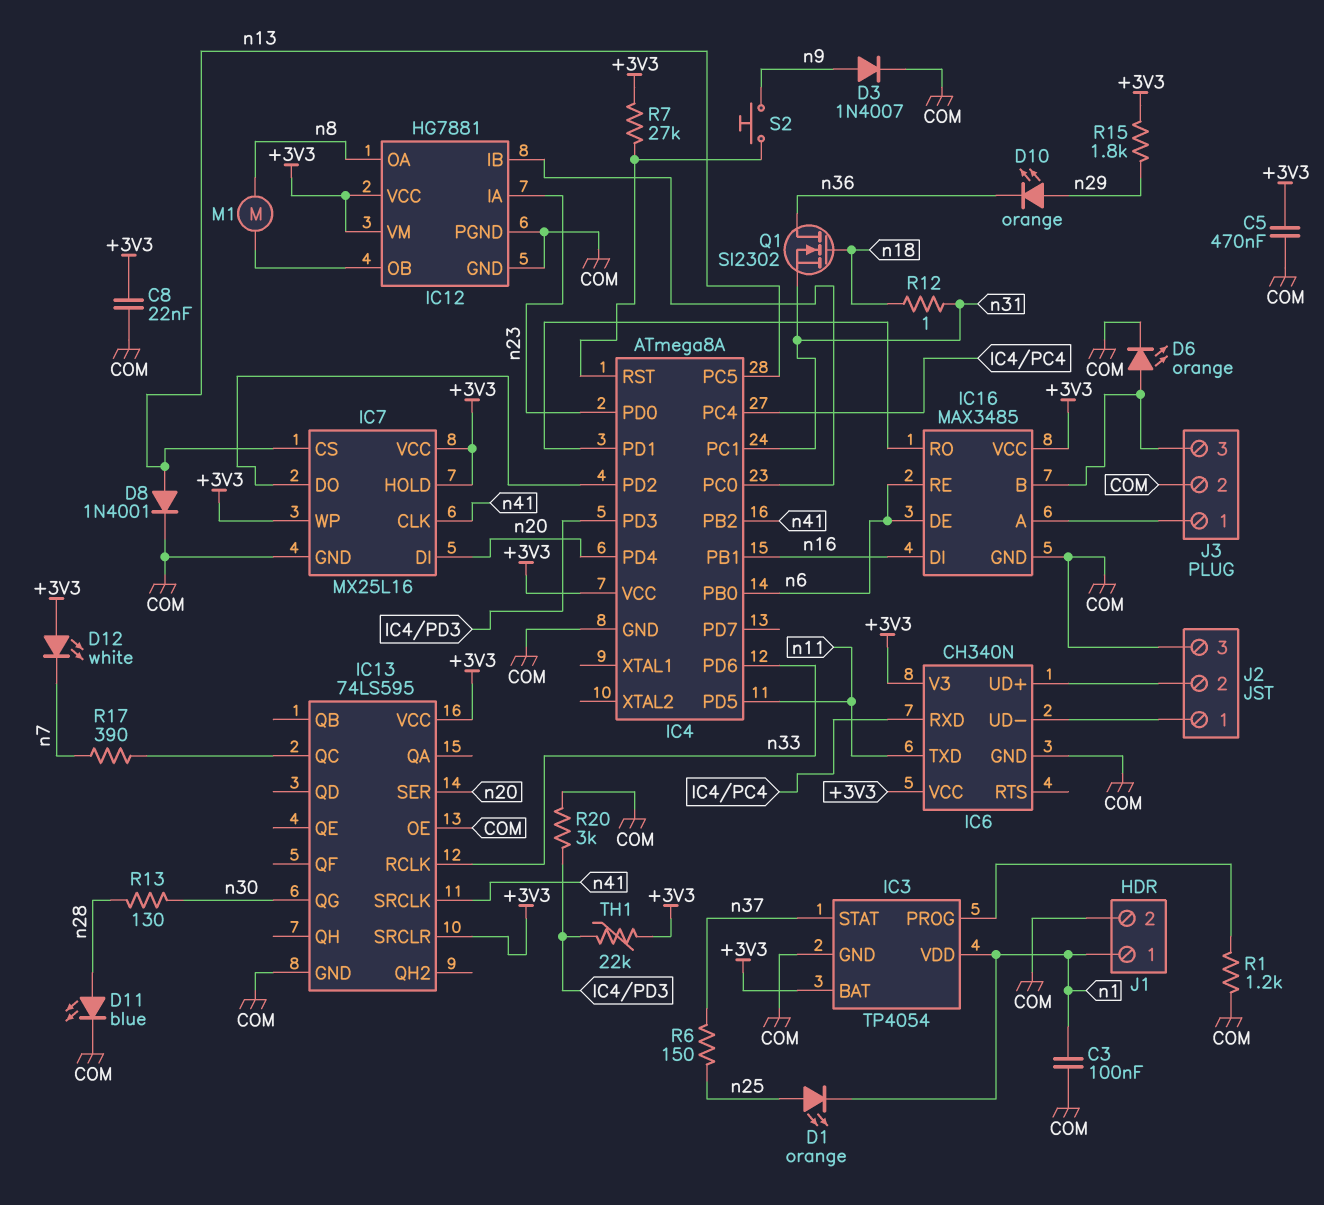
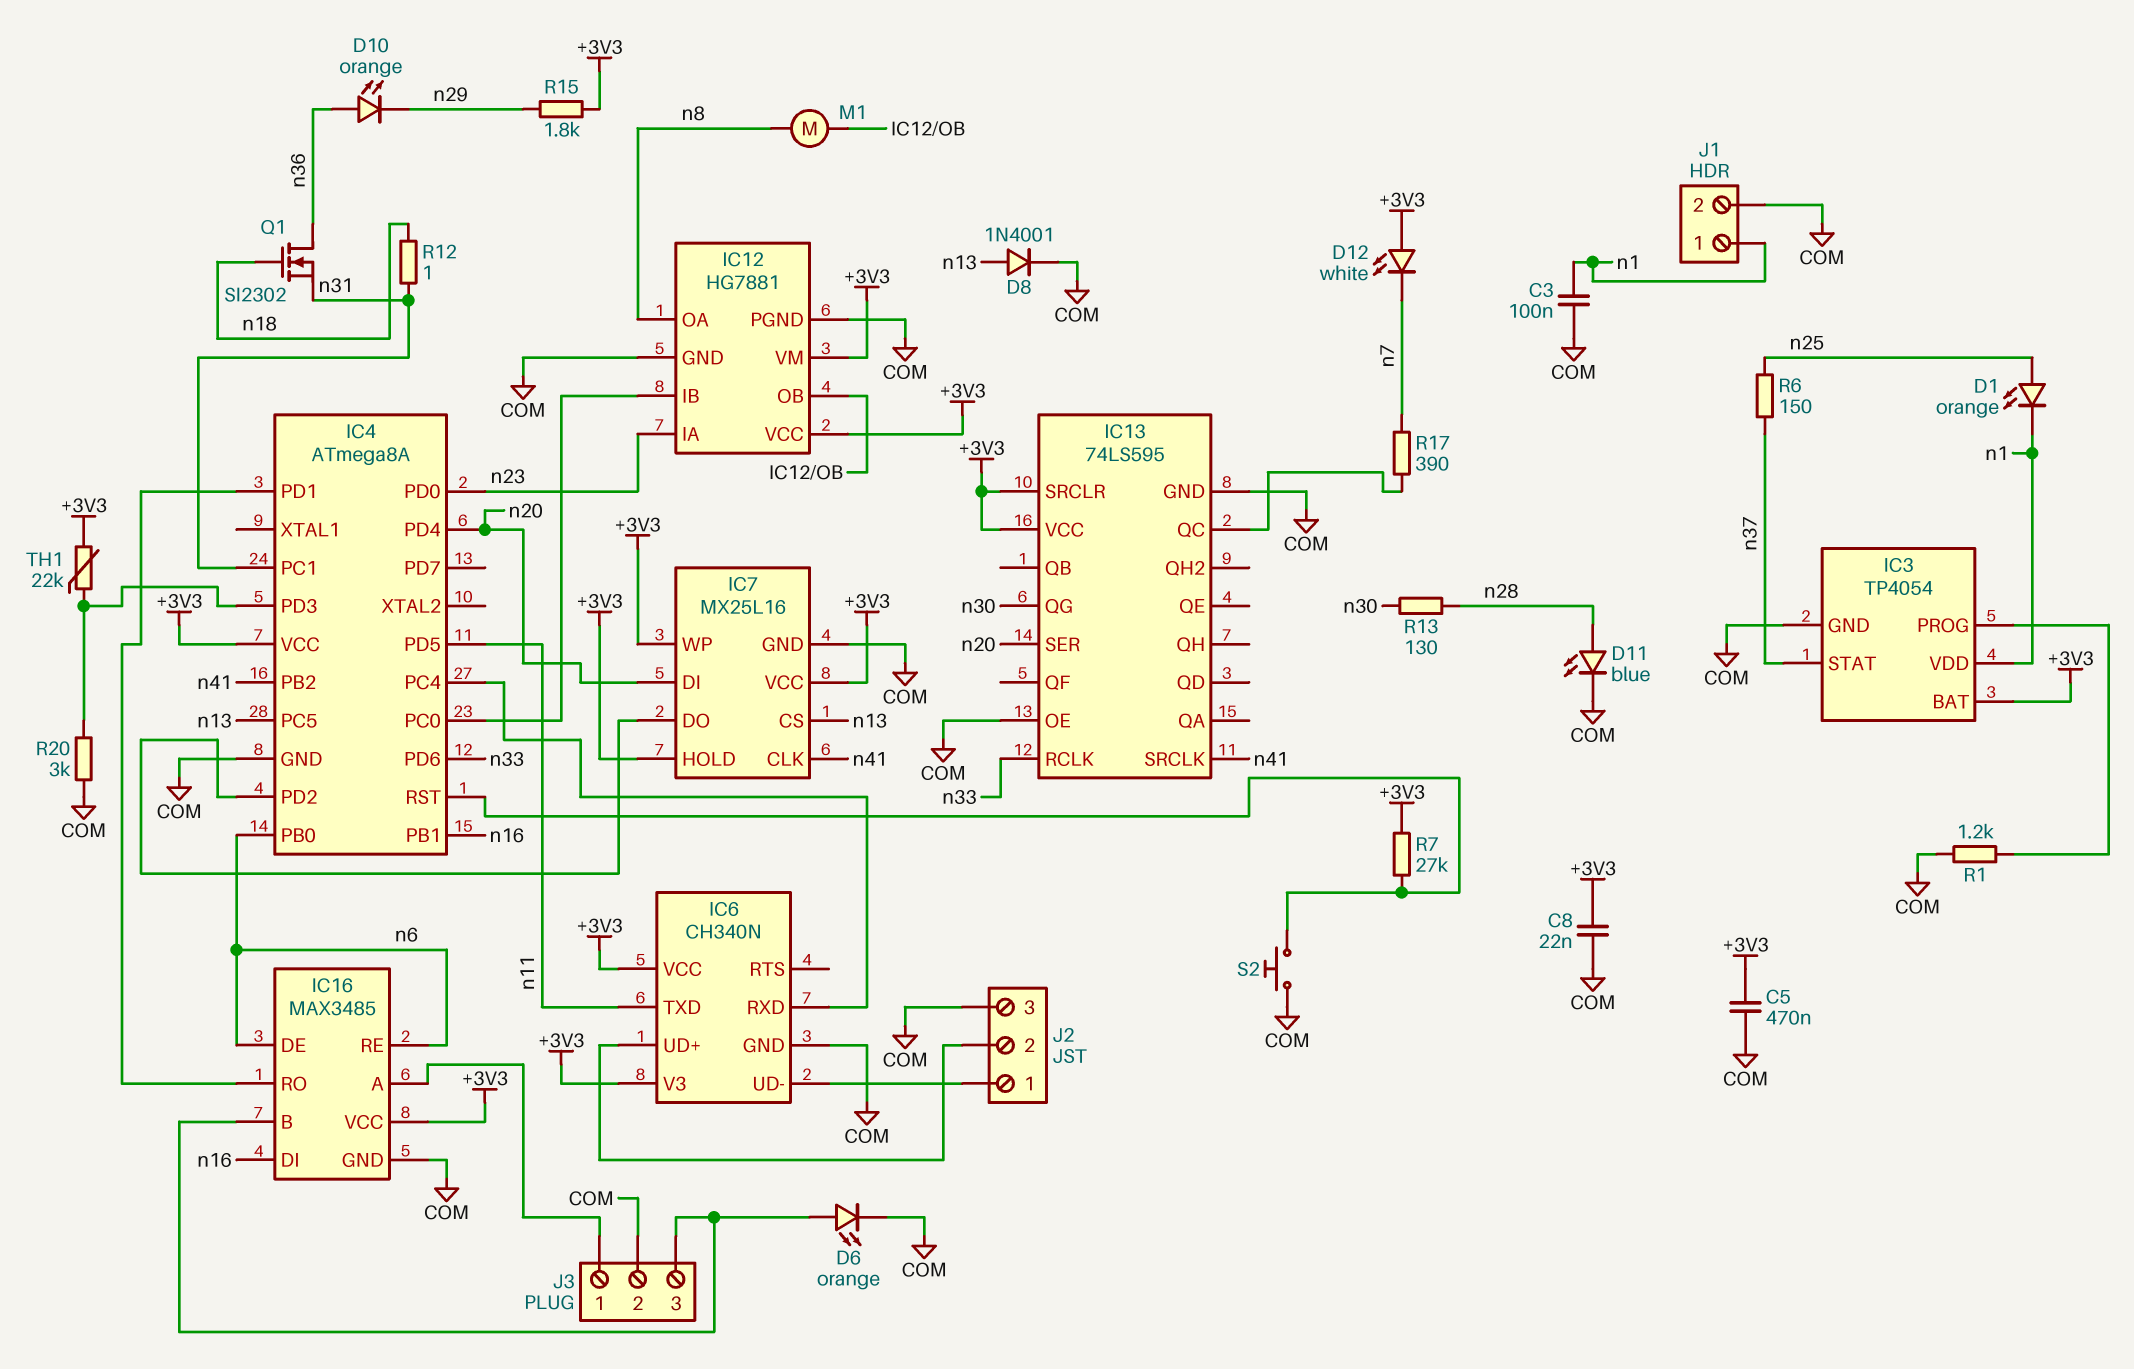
D3: diode 1N4007 (A n9, K COM) -> none
D10: LED orange (A n29, K n36) -> LED orange (A n36, K n29)
S2: button (IC4/RST, n9) -> button (COM, IC4/RST)

